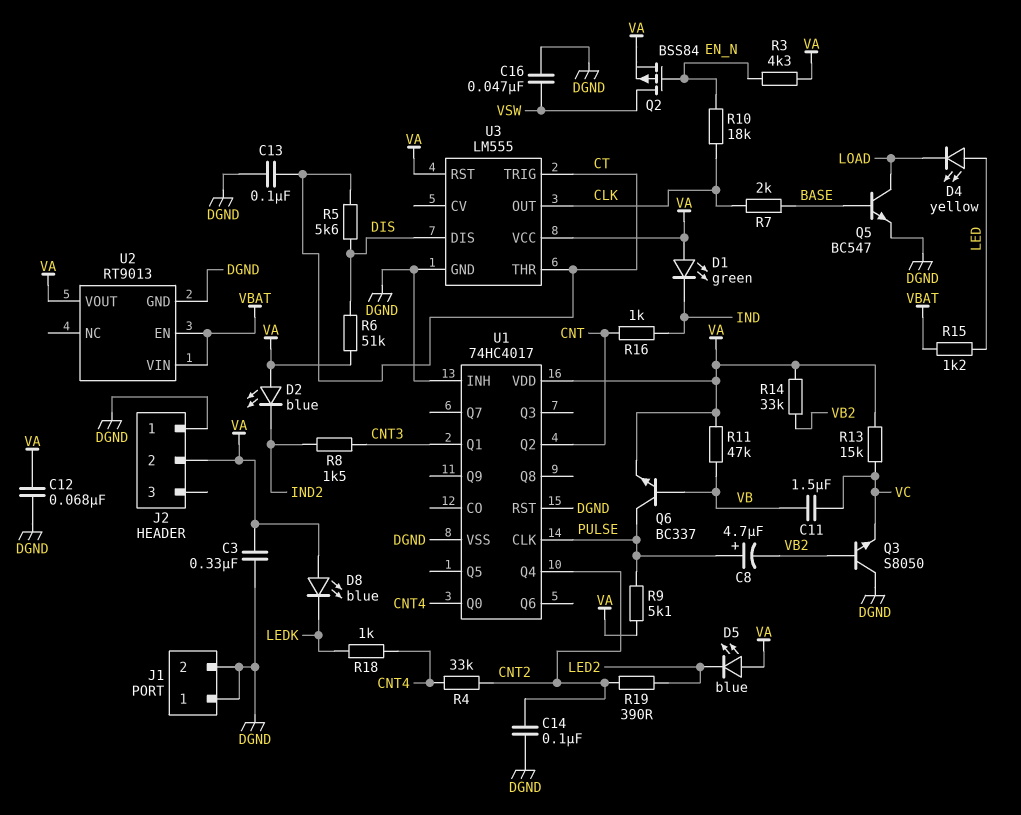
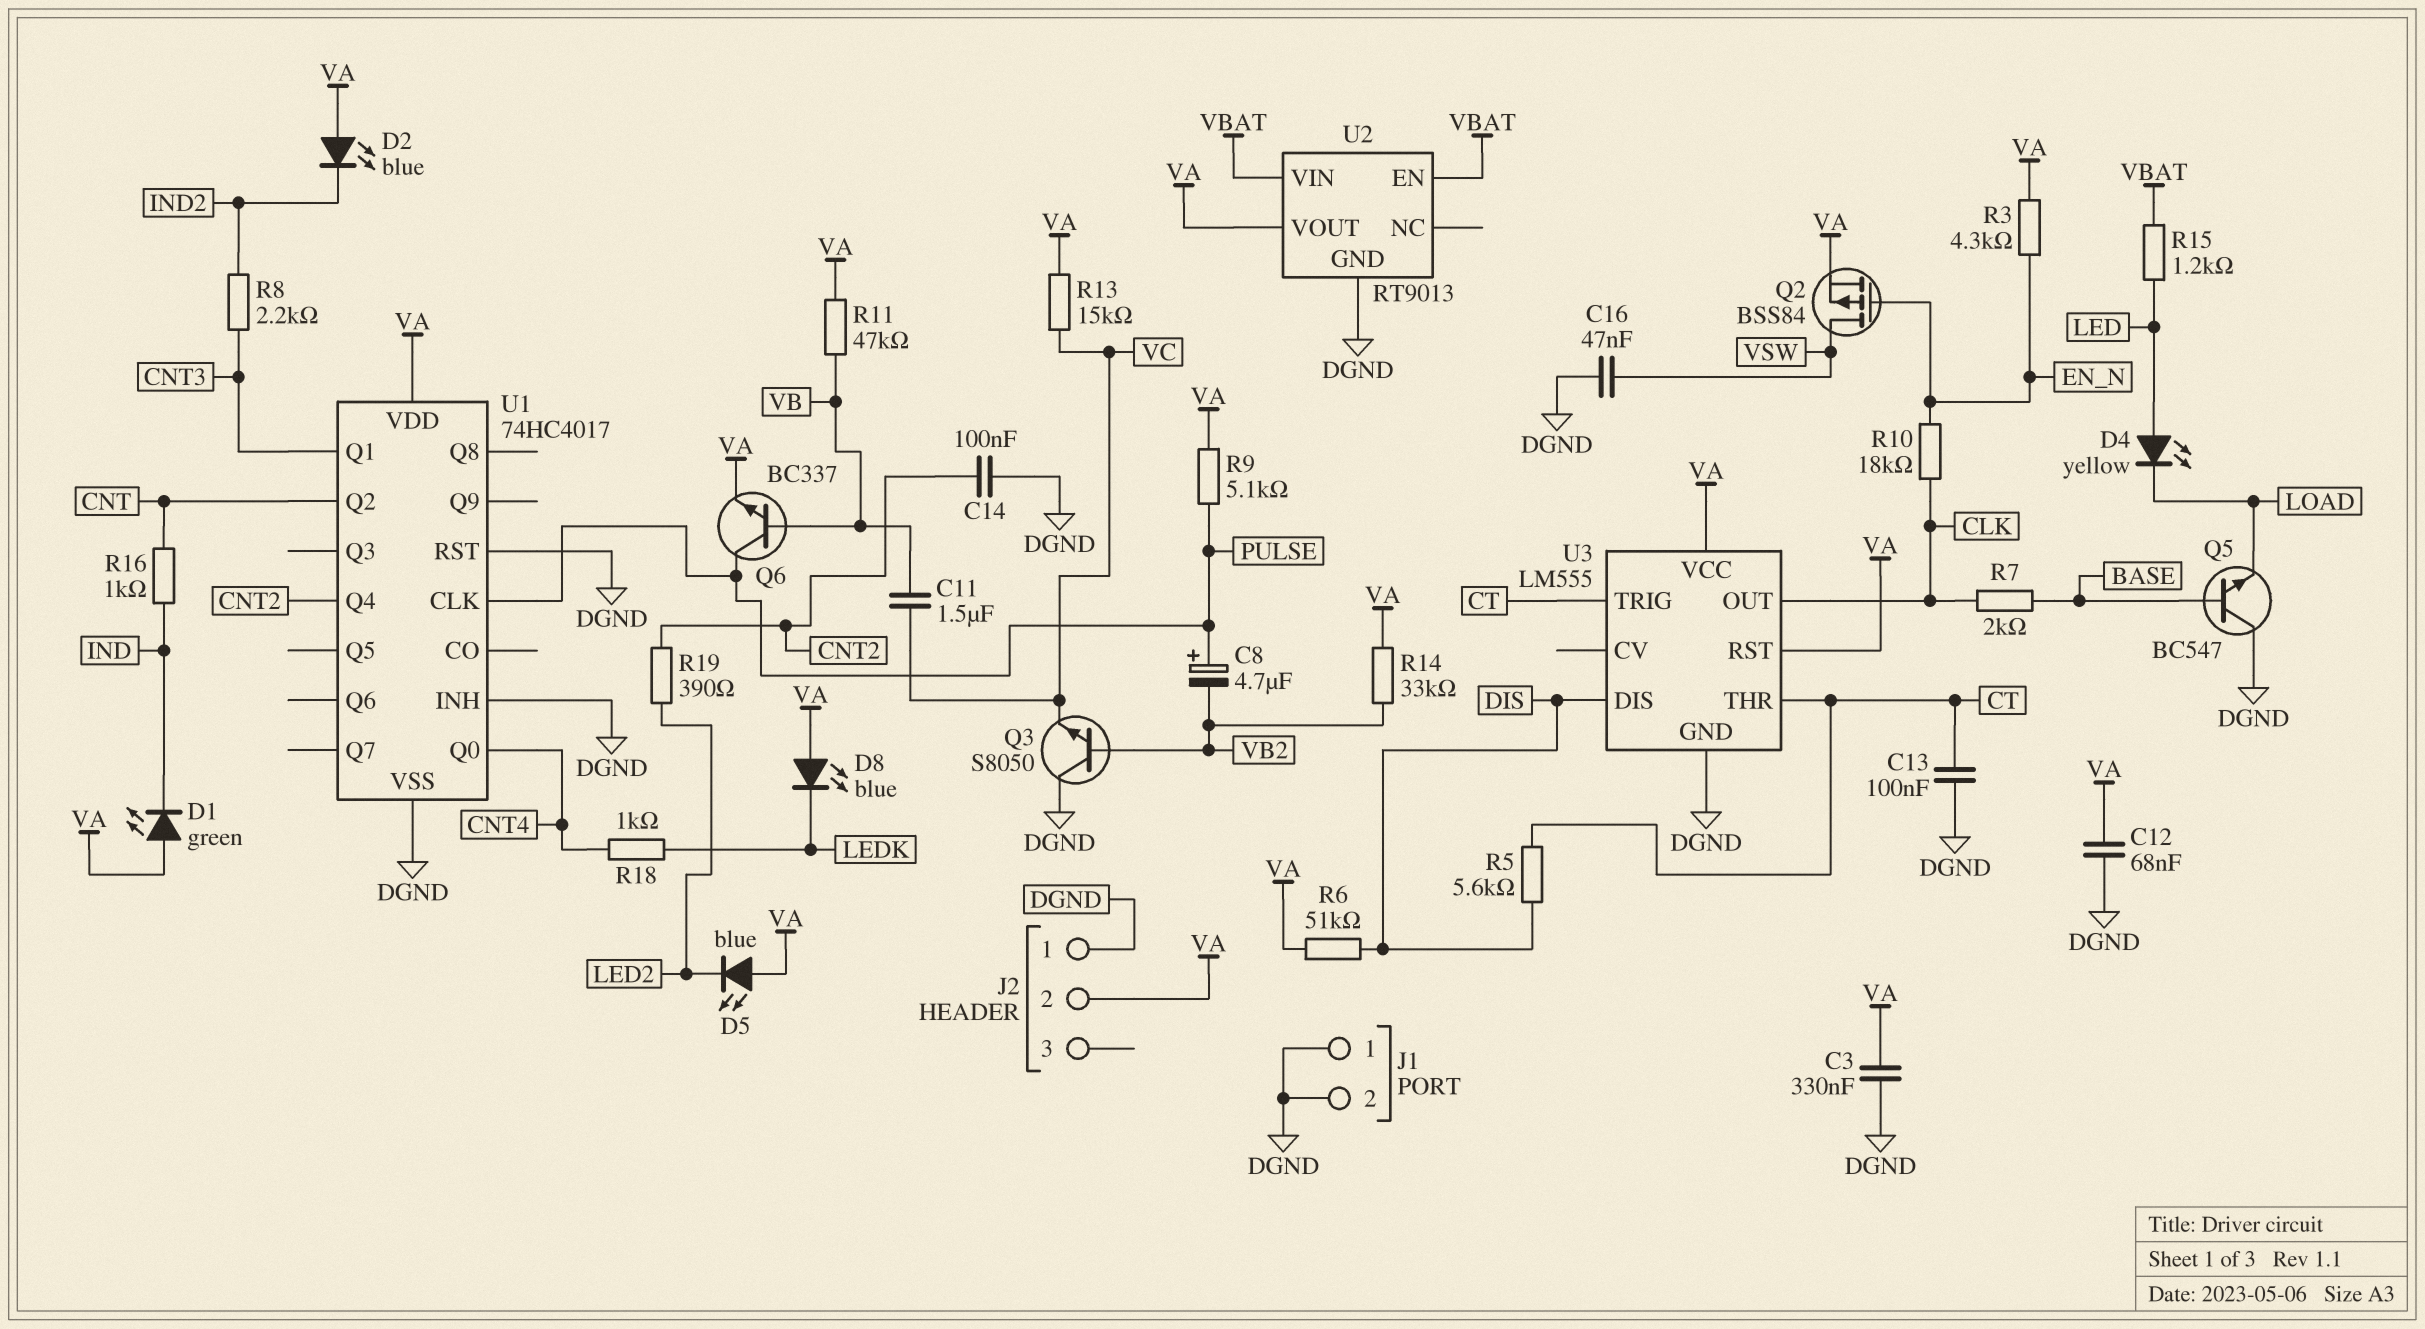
Q5: NPN BC547 (B BASE, C LOAD, E DGND) -> NPN BC547 (B BASE, C DGND, E LOAD)
R4: 33k (CNT2, CNT4) -> none
R8: 1.5k (CNT3, IND2) -> 2.2k (CNT3, IND2)

